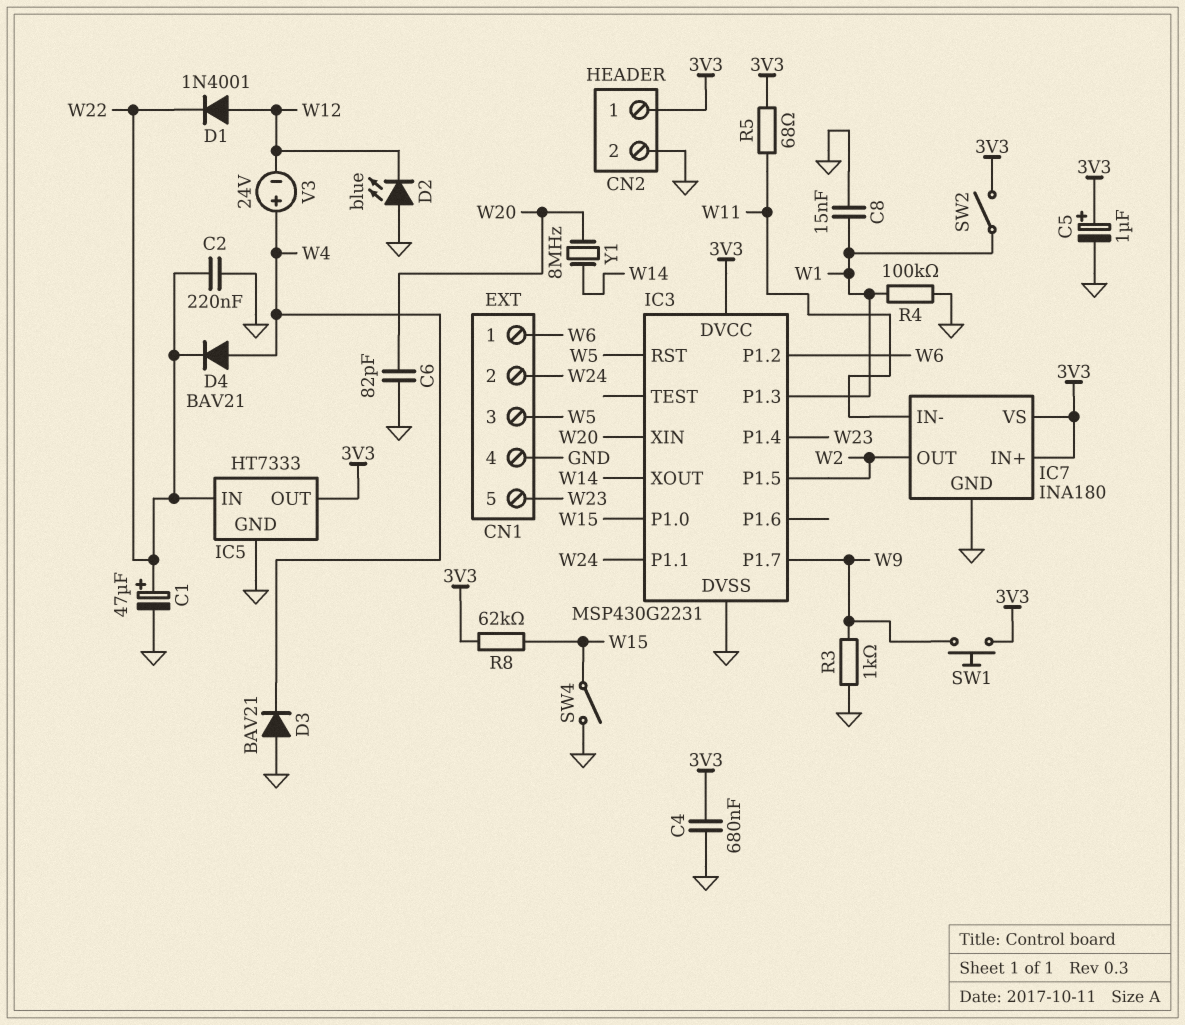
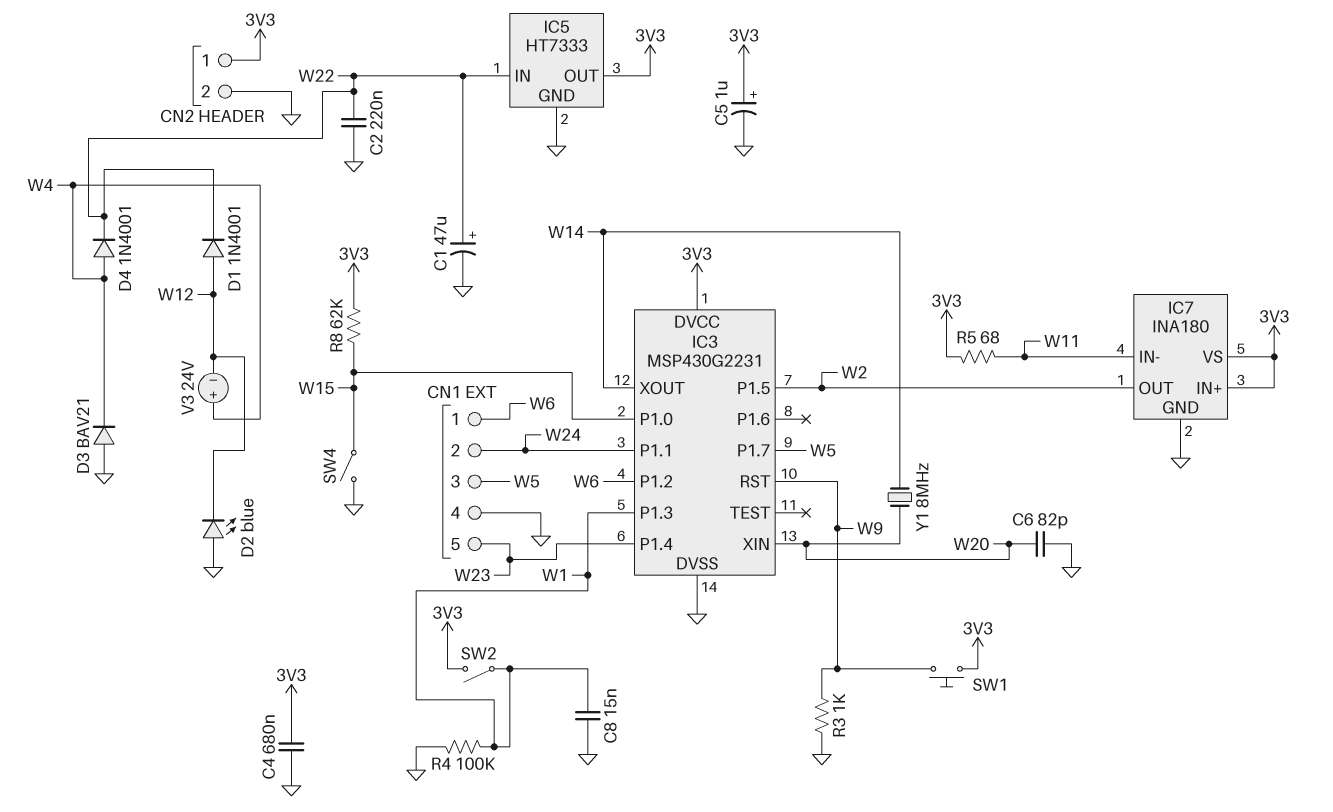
D4: diode BAV21 (A W4, K W22) -> diode 1N4001 (A W4, K W22)
IC3 pin P1.7: W9 -> W5
IC3 pin RST: W5 -> W9

